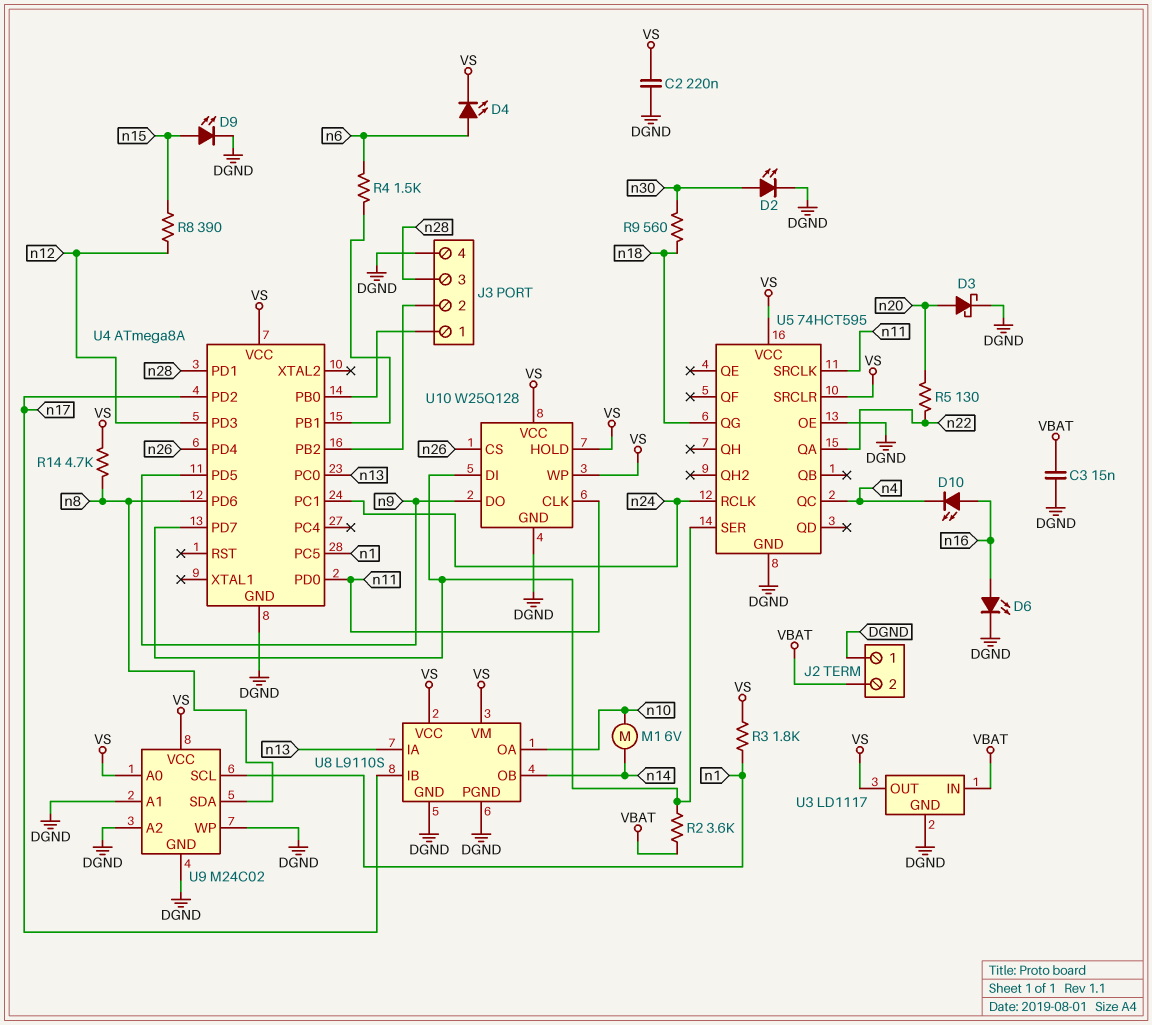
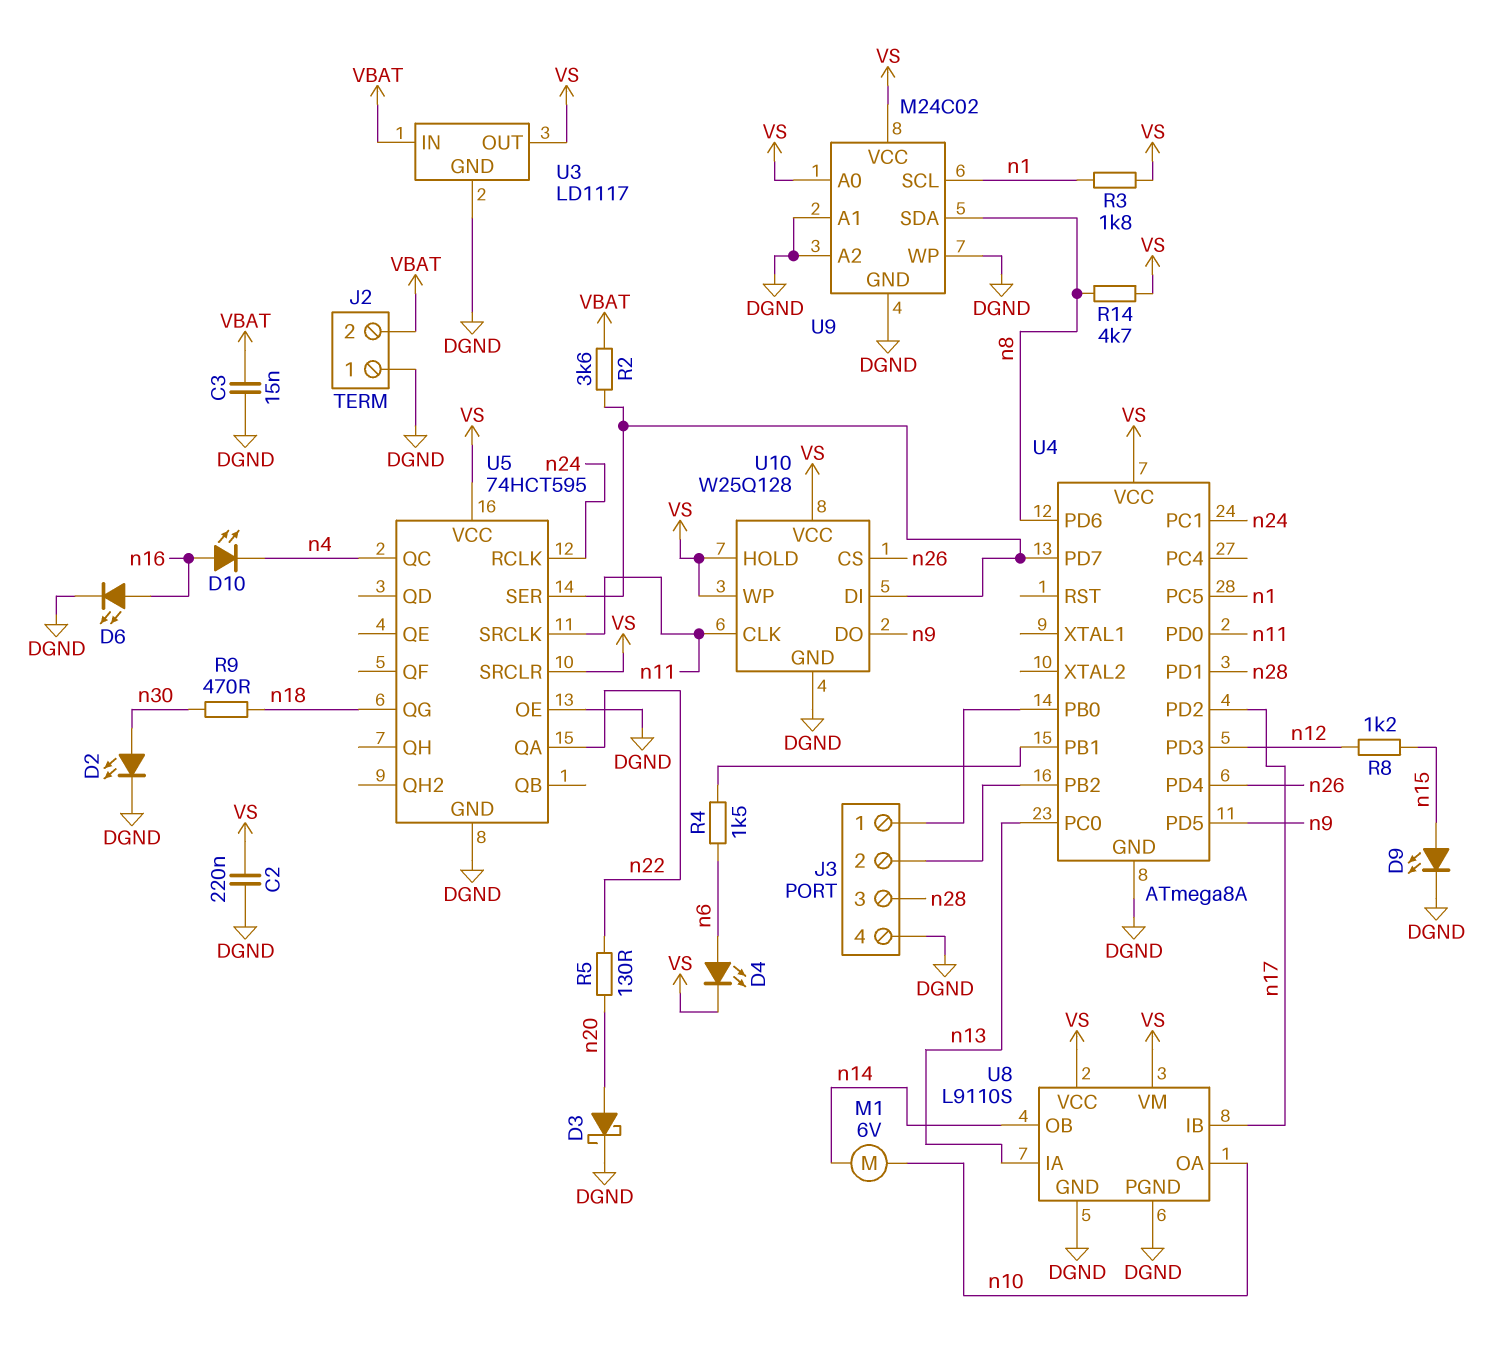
R8: 390 (n12, n15) -> 1.2k (n12, n15)
R9: 560 (n18, n30) -> 470 (n18, n30)

